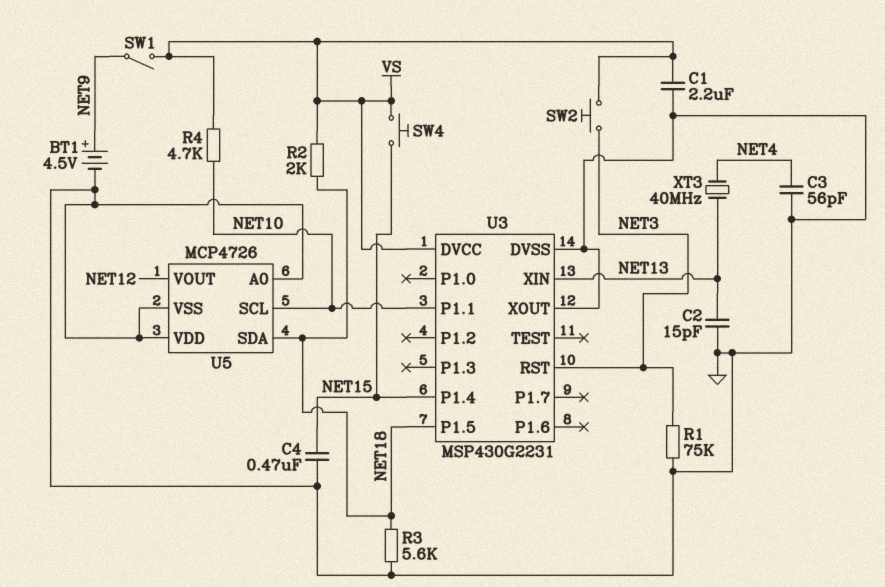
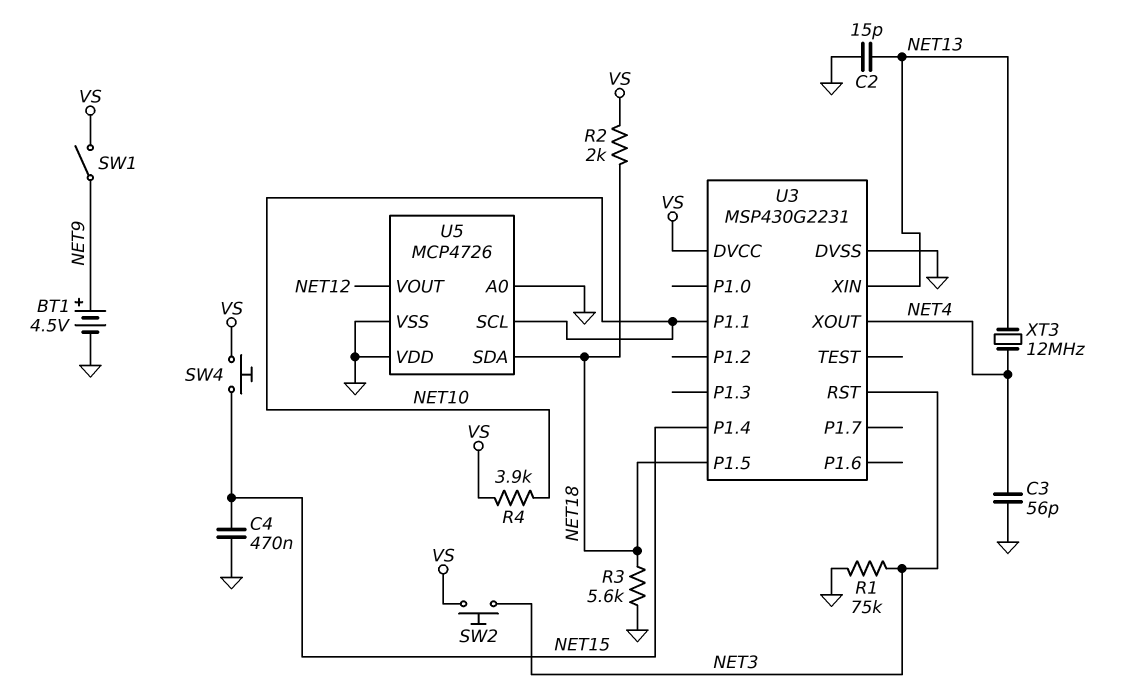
C1: 2.2uF (GND, VS) -> none
R4: 4.7k (NET10, VS) -> 3.9k (NET10, VS)
U3 pin XOUT: GND -> NET4
XT3: 40MHz (NET4, NET13) -> 12MHz (NET4, NET13)

